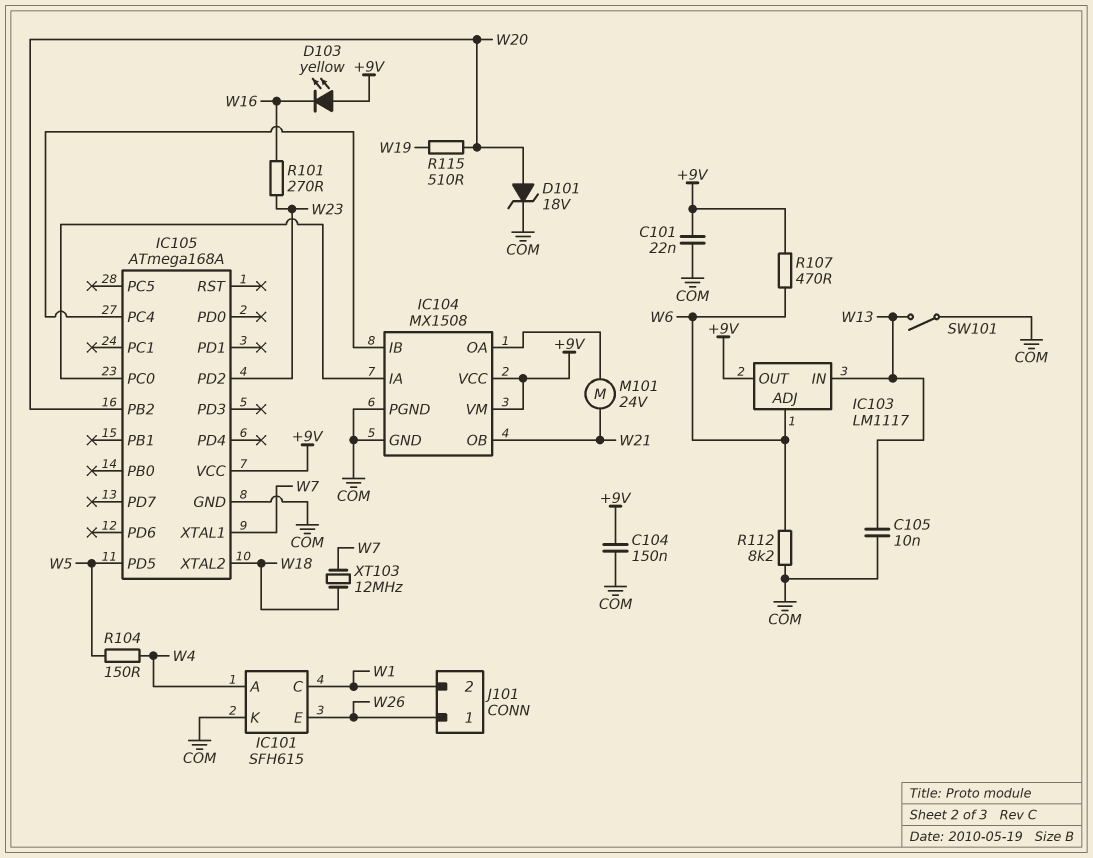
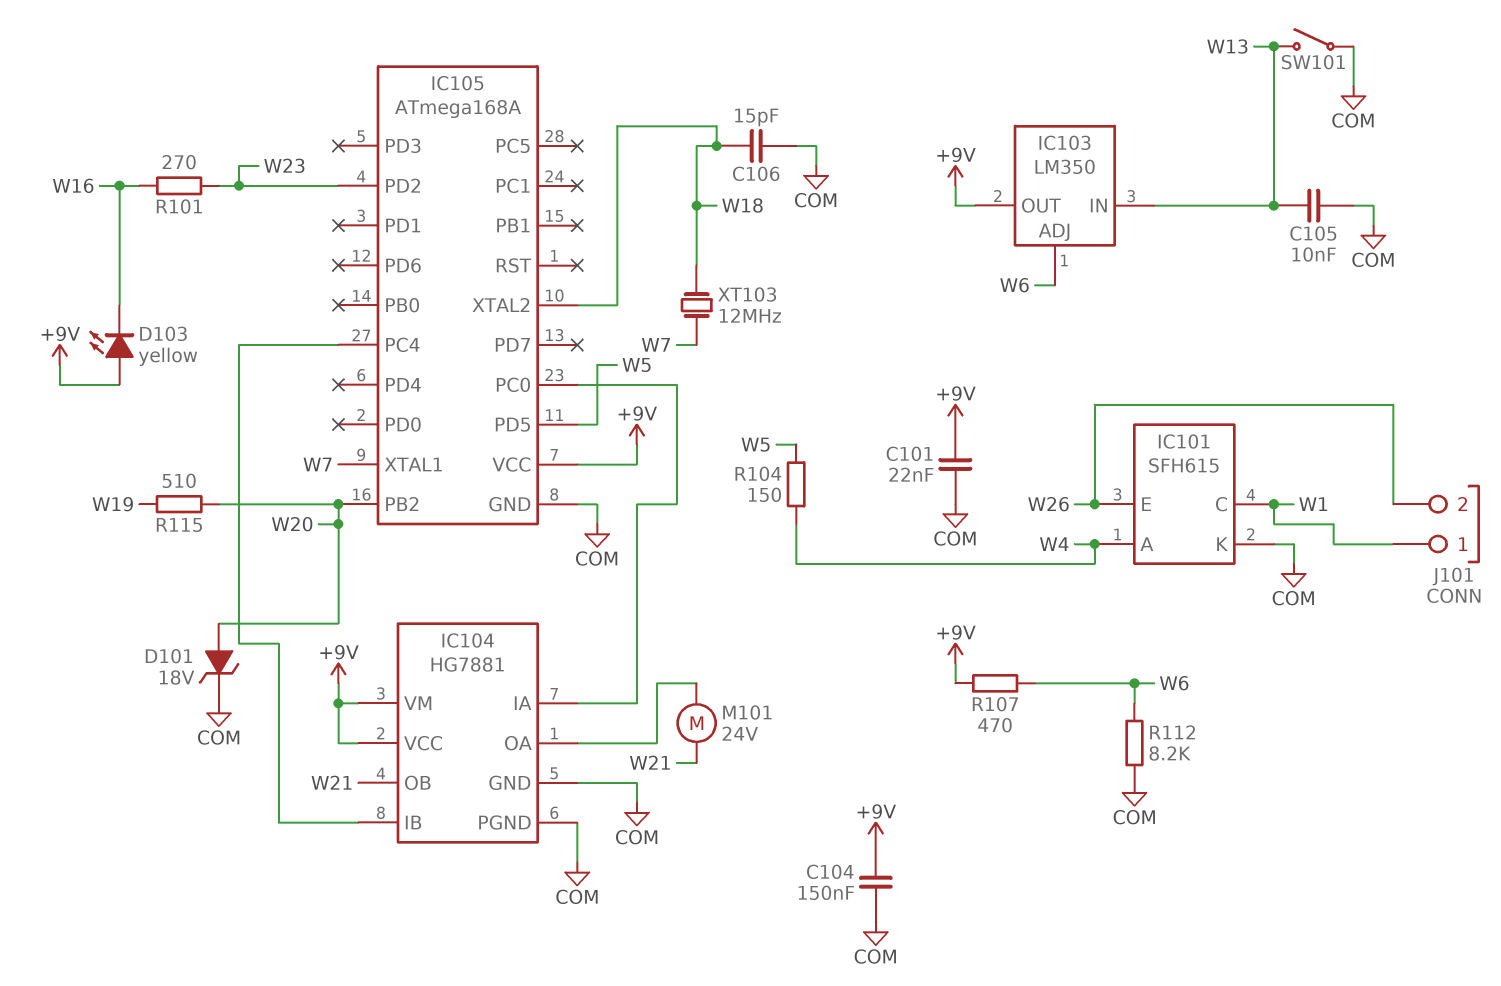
C106: none -> 15pF (COM, W18)
IC103: LM1117 -> LM350
IC104: MX1508 -> HG7881
J101 pin 1: W26 -> W1
J101 pin 2: W1 -> W26

